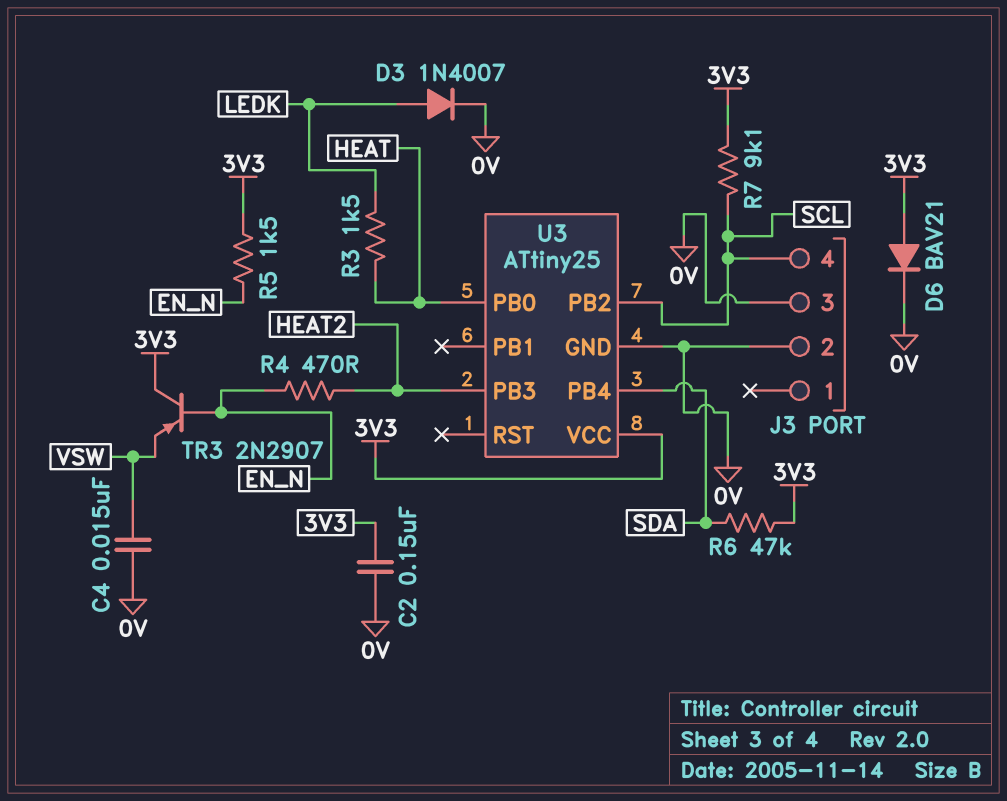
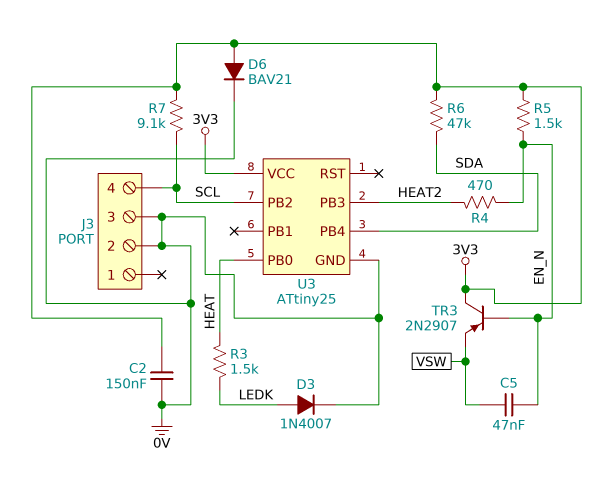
C4: 15nF (0V, VSW) -> none
C5: none -> 47nF (EN_N, VSW)

